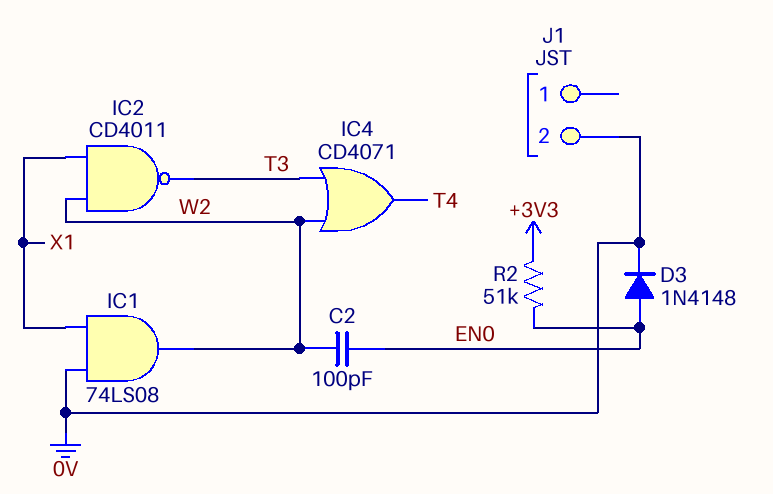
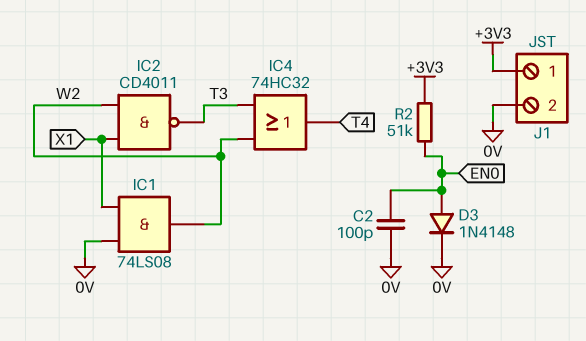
C2: 100pF (EN0, W2) -> 100pF (0V, EN0)
IC4: OR CD4071 (in T3, in W2, out T4) -> OR 74HC32 (in T3, in W2, out T4)
J1 pin 1: none -> +3V3

